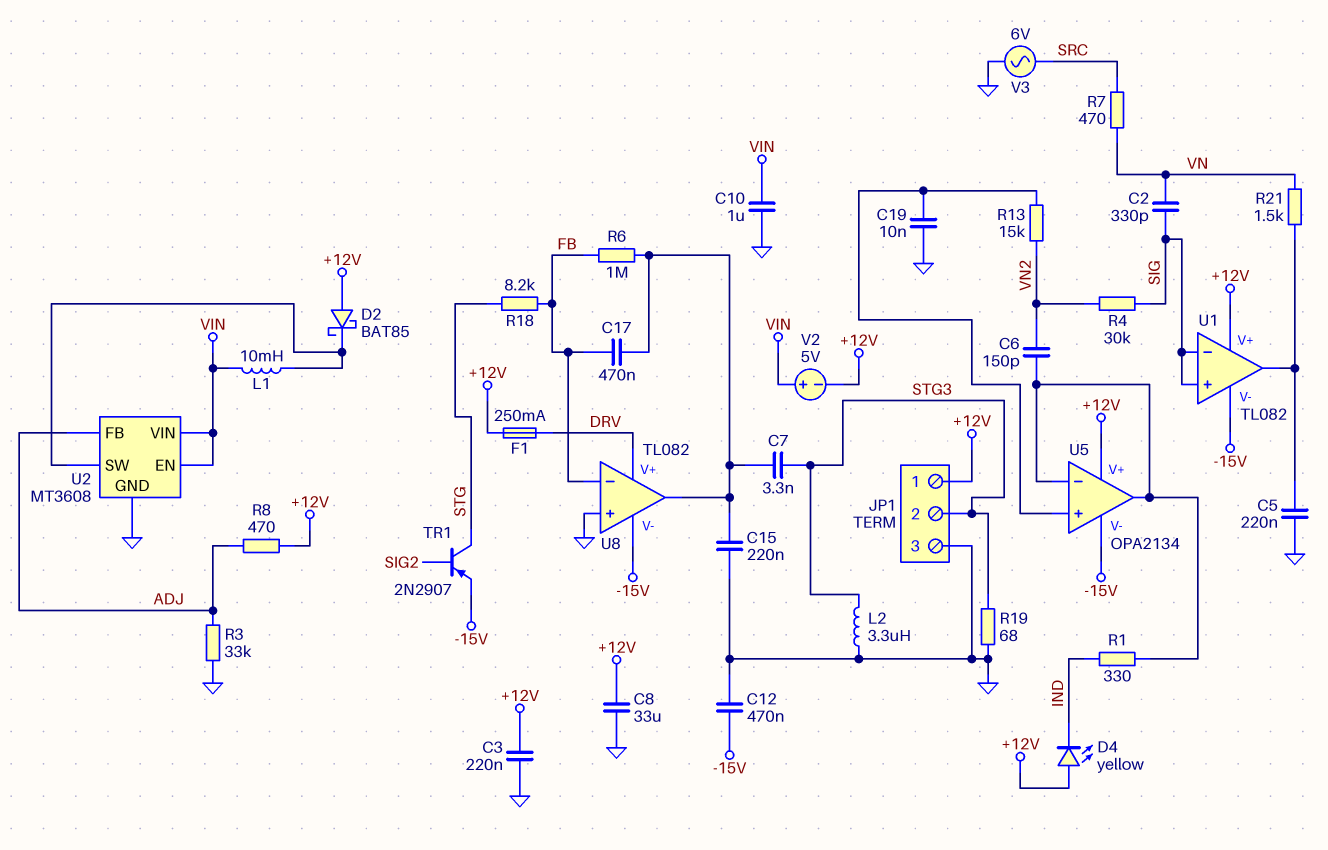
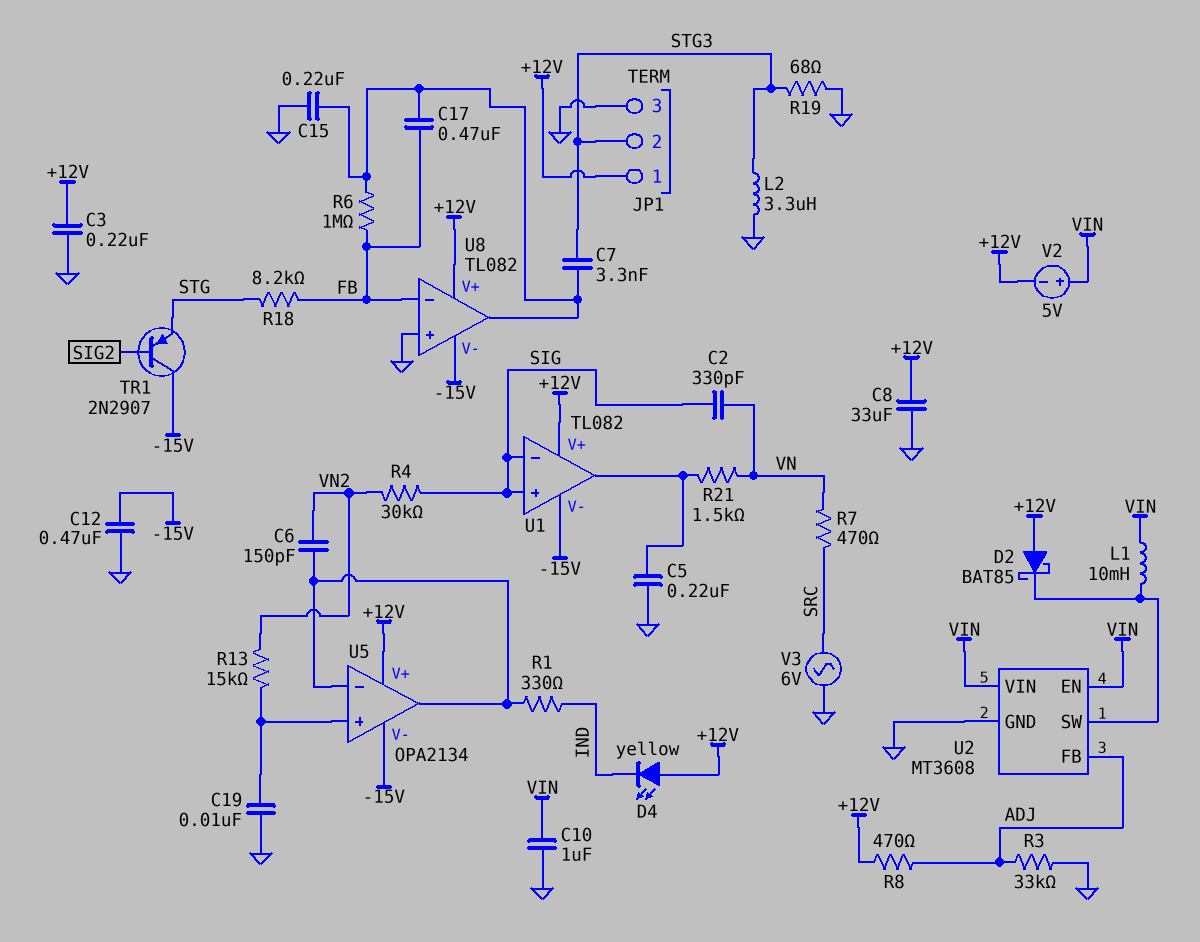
F1: 250mA (+12V, DRV) -> none
TR1: PNP 2N2907 (B SIG2, C STG, E -15V) -> PNP 2N2907 (B SIG2, C -15V, E STG)
U8 pin V+: DRV -> +12V

